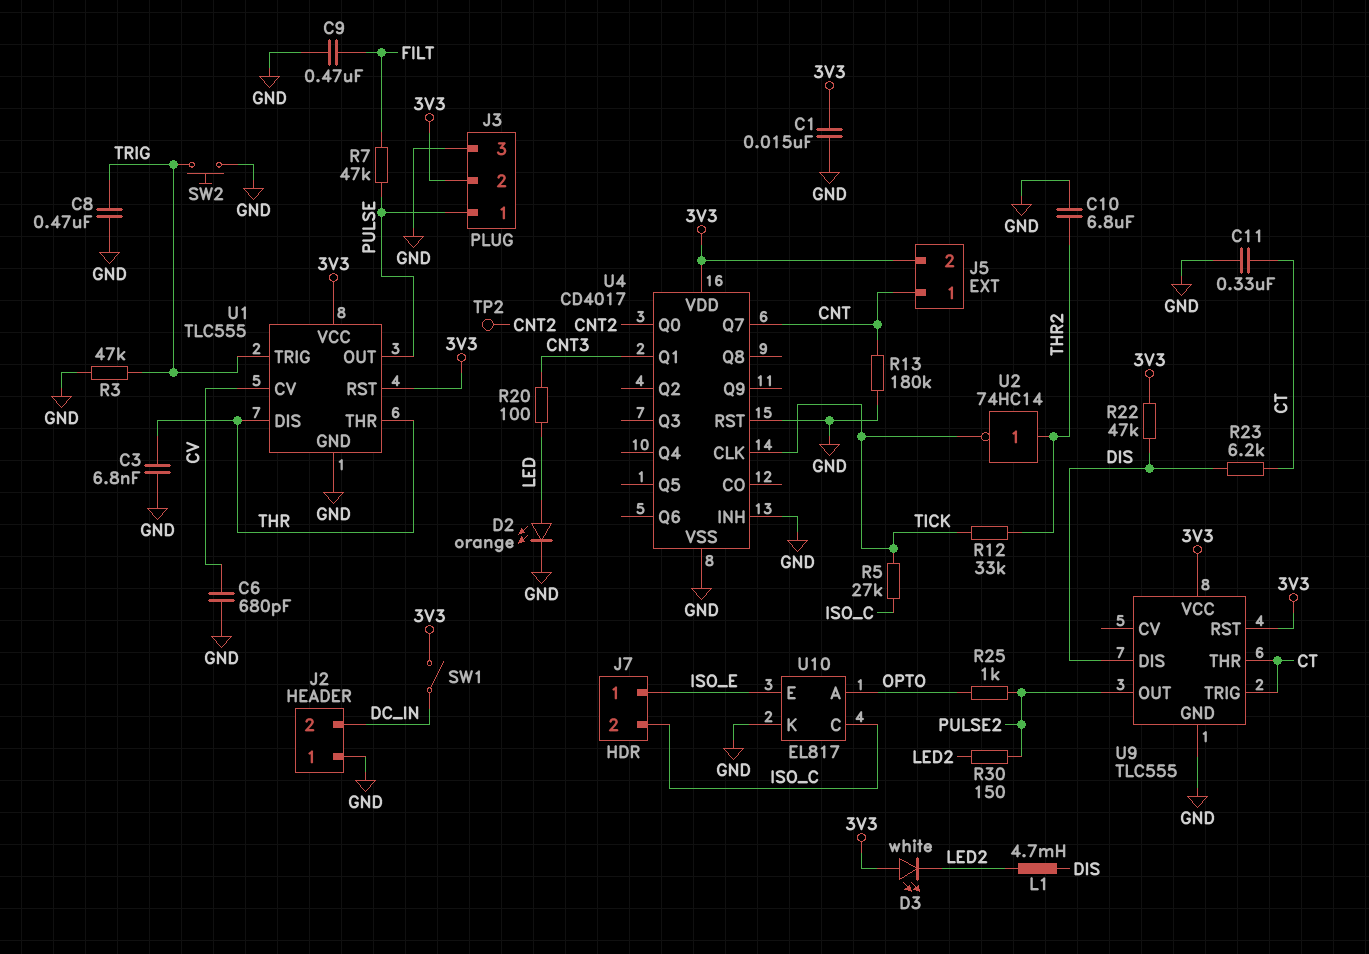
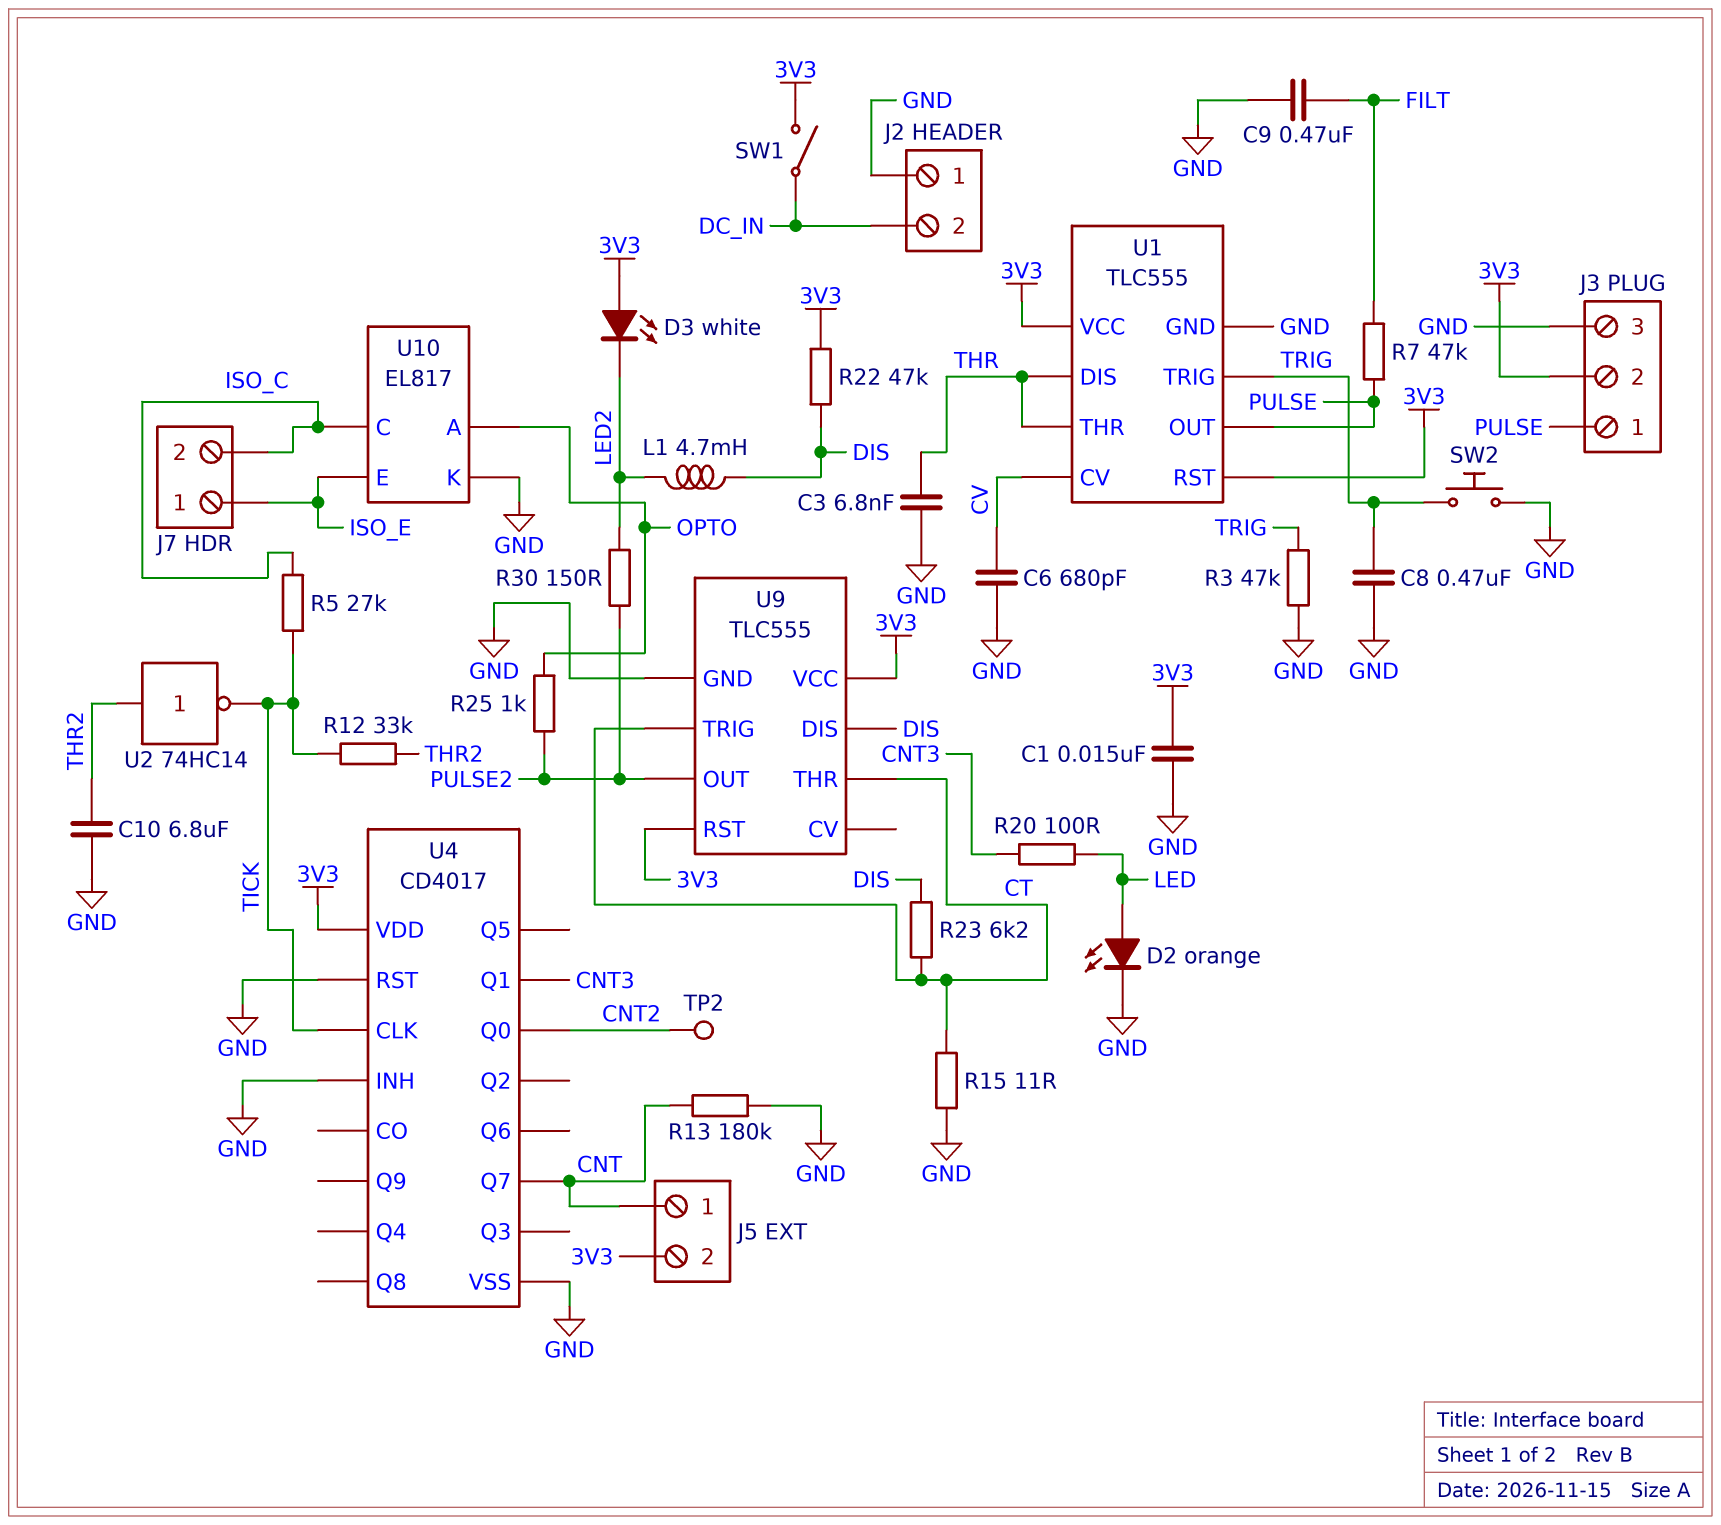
C11: 330nF (CT, GND) -> none
R15: none -> 11 (CT, GND)

